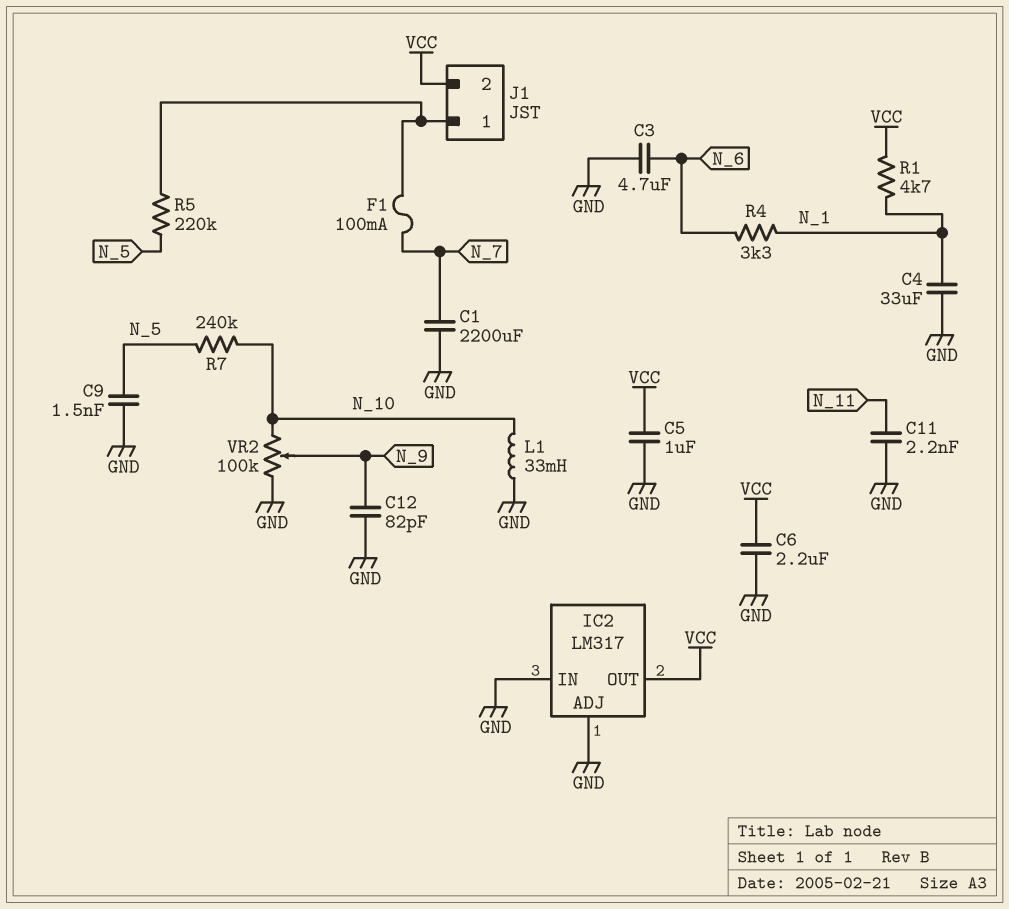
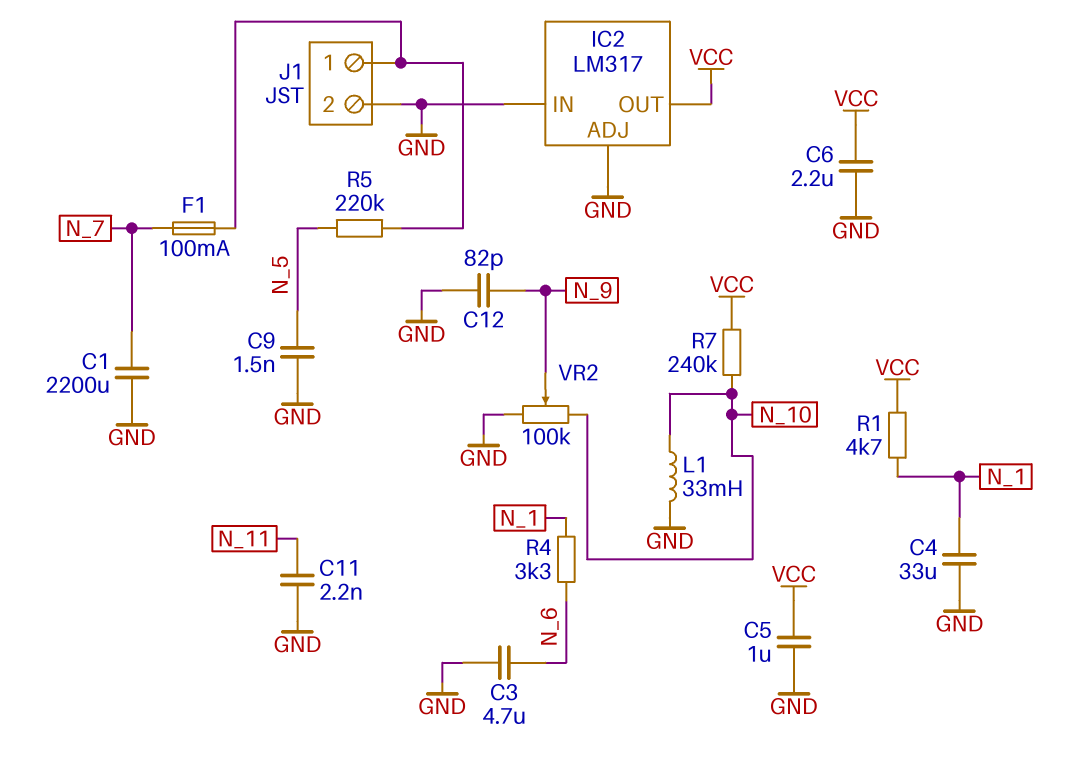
J1 pin 2: VCC -> GND
R7: 240k (N_5, N_10) -> 240k (N_10, VCC)

